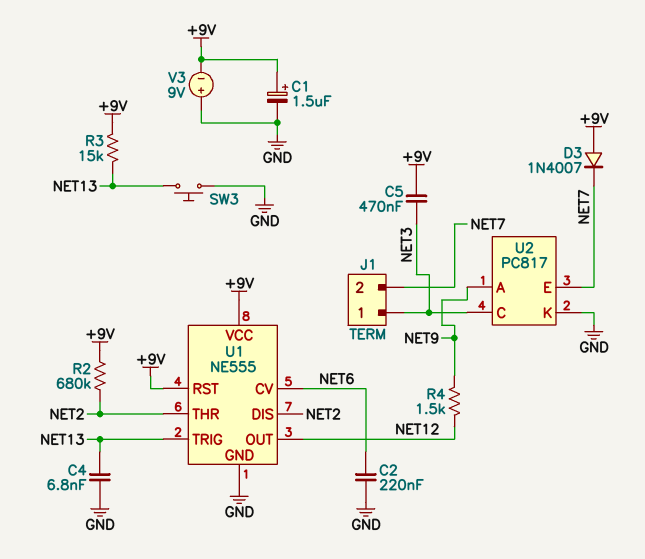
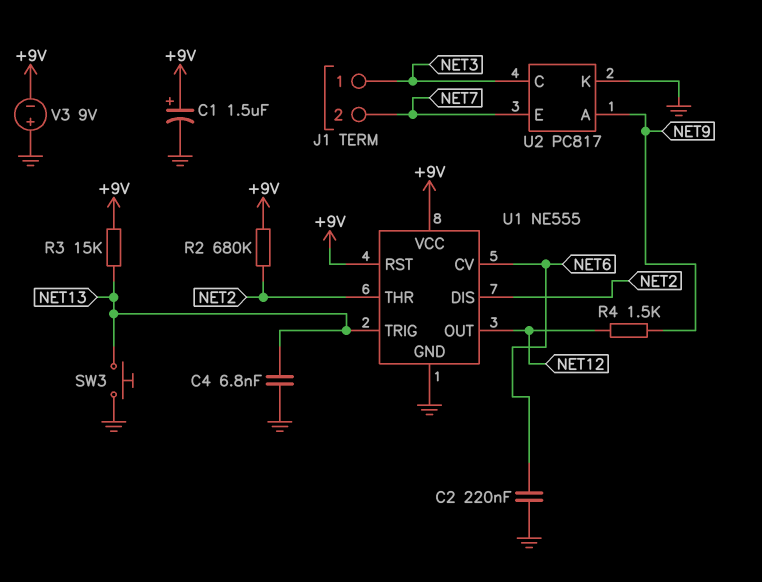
C5: 470nF (+9V, NET3) -> none
D3: diode 1N4007 (A +9V, K NET7) -> none

